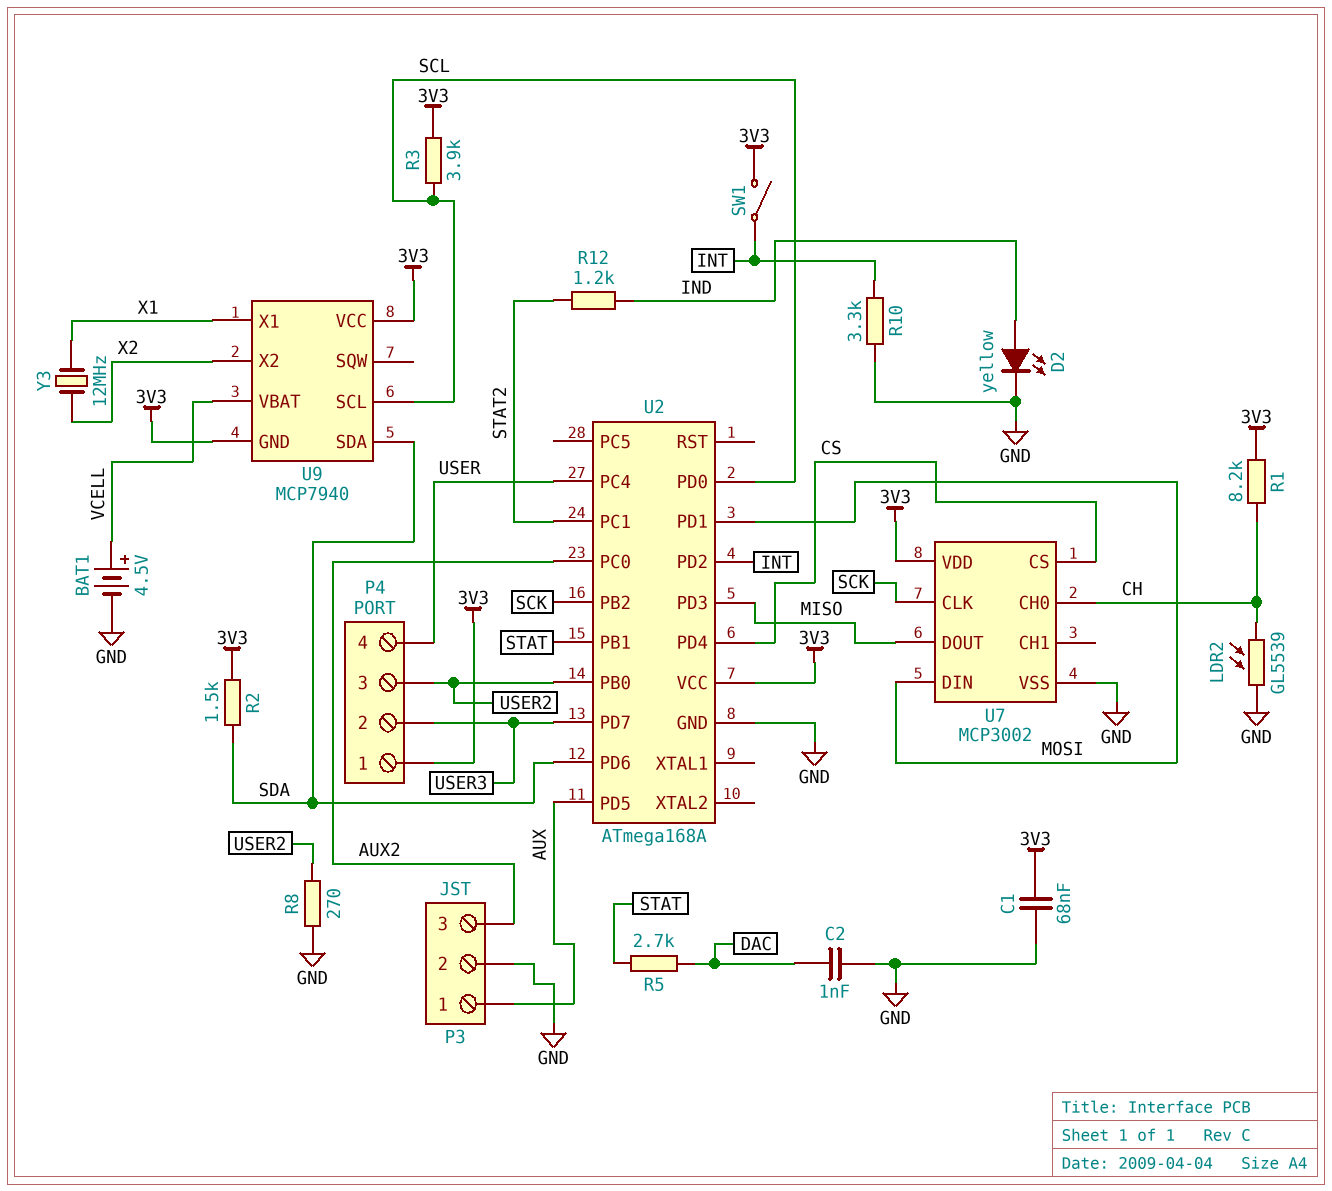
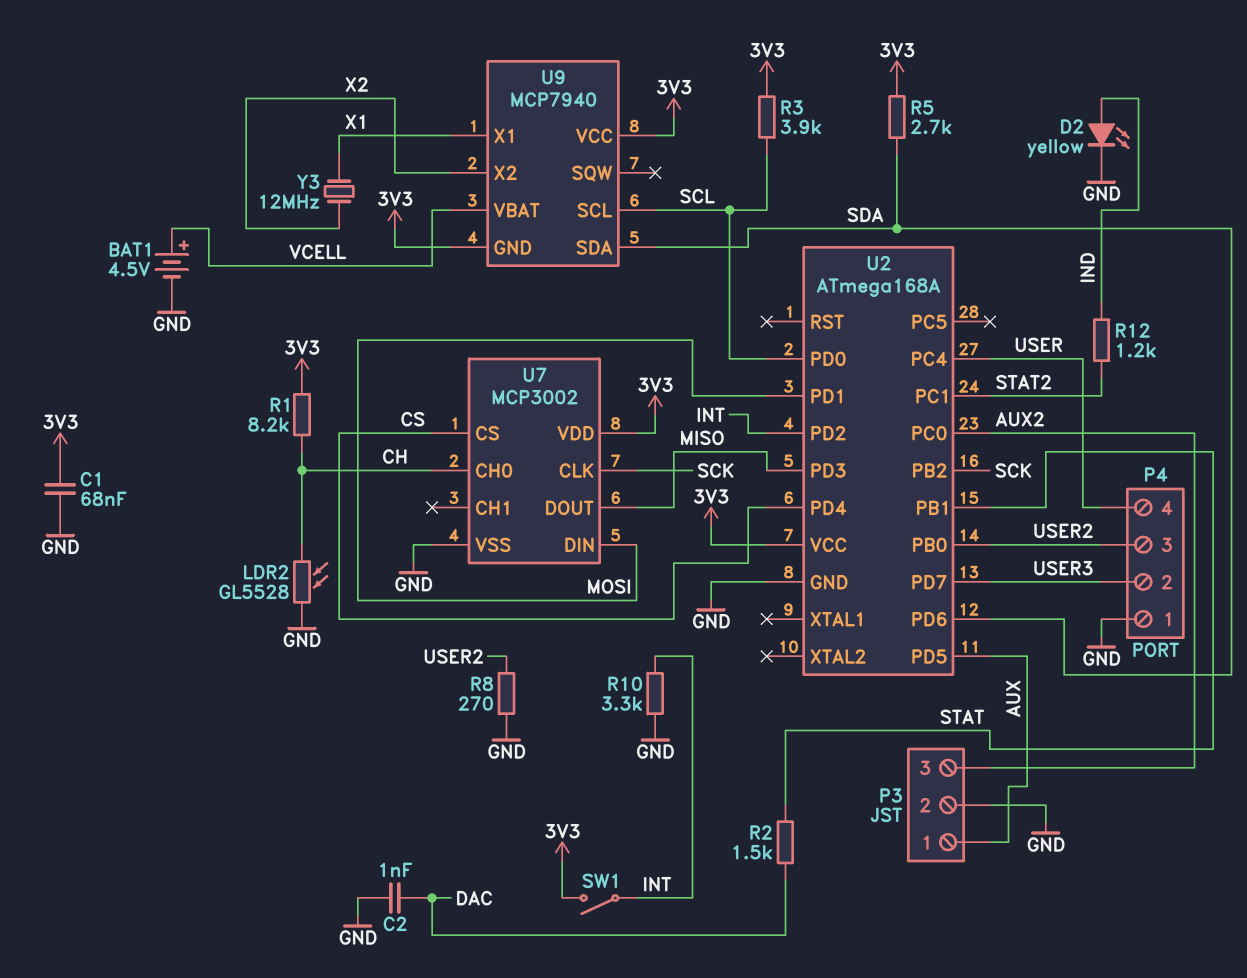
LDR2: GL5539 (CH, GND) -> GL5528 (CH, GND)
P4 pin 1: 3V3 -> GND
R2: 1.5k (3V3, SDA) -> 1.5k (DAC, STAT)
R5: 2.7k (DAC, STAT) -> 2.7k (3V3, SDA)

